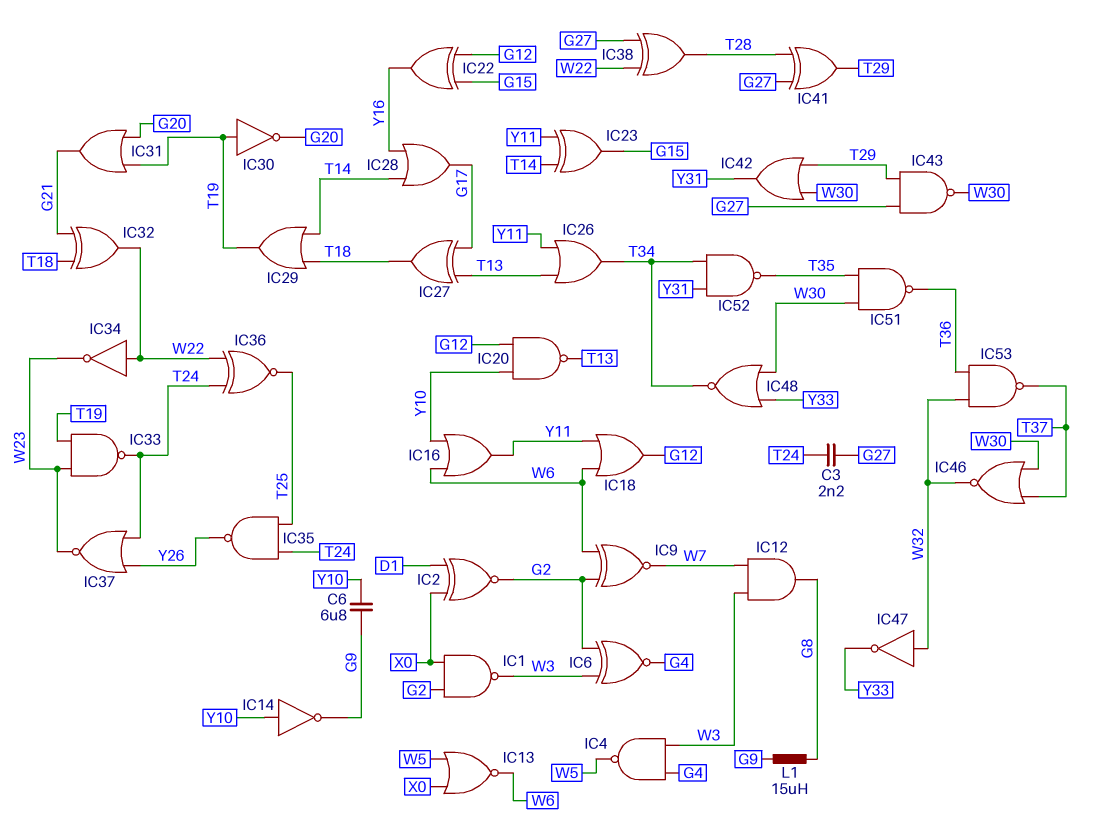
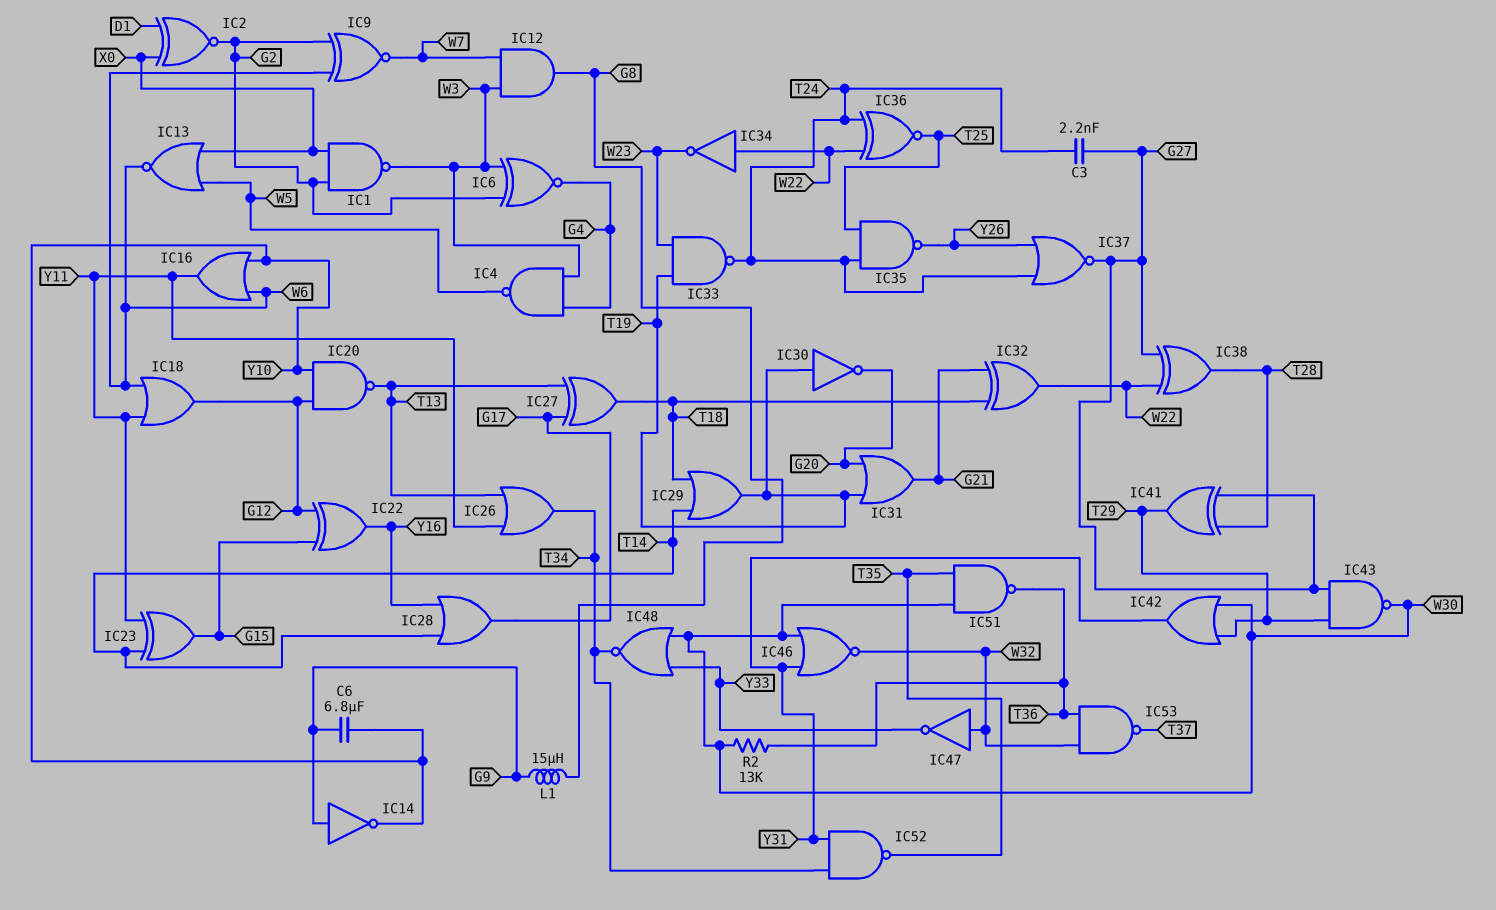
IC14: NOT (in Y10, out G9) -> NOT (in G9, out Y10)
IC37: NOR (in T24, in Y26, out W23) -> NOR (in T24, in Y26, out G27)
IC46: NOR (in T37, in W30, out W32) -> NOR (in W30, in Y31, out W32)
R2: none -> 13k (T36, W30)

